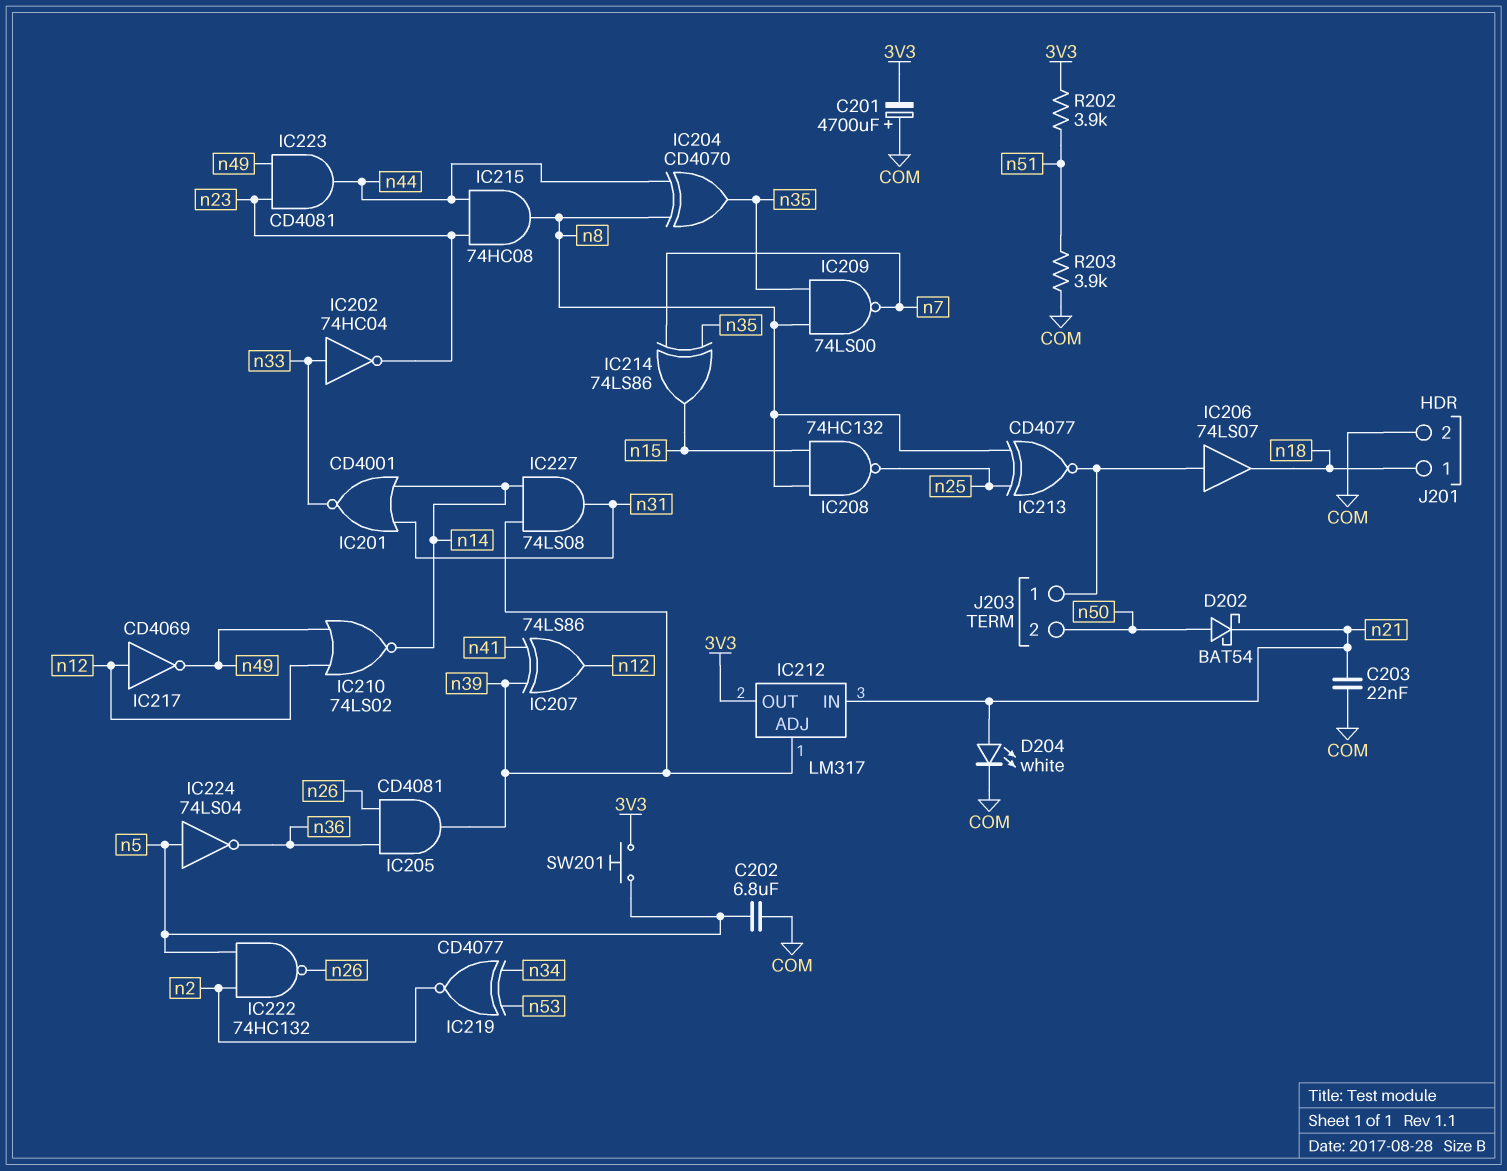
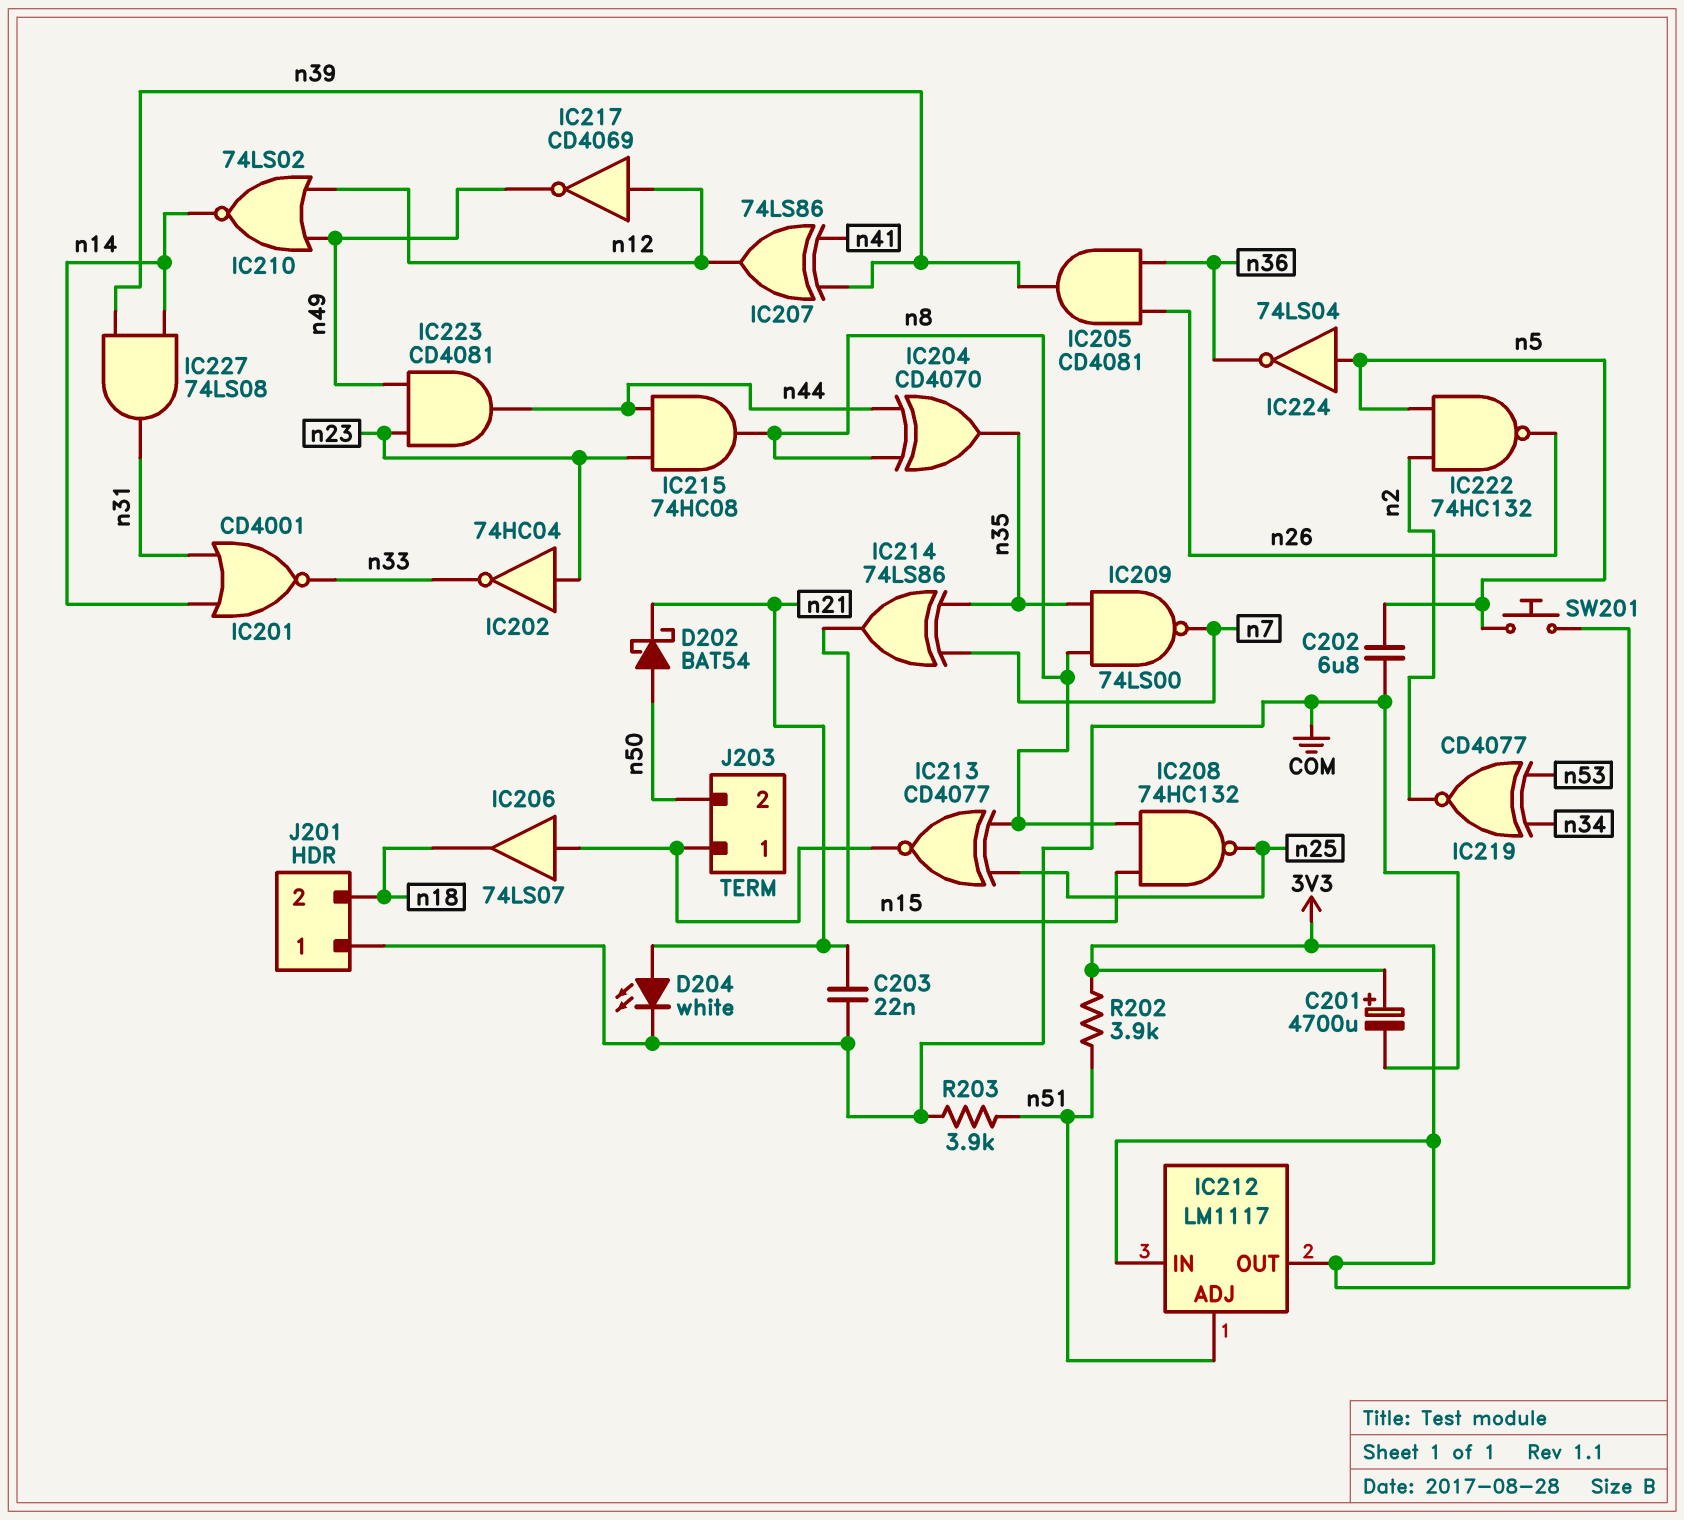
C201: 4700uF (plus COM, minus 3V3) -> 4700uF (plus 3V3, minus COM)
IC202: NOT 74HC04 (in n33, out n23) -> NOT 74HC04 (in n23, out n33)
IC212: LM317 -> LM1117
IC212 pin ADJ: n39 -> n51
IC212 pin IN: n21 -> 3V3
J201 pin 1: n18 -> COM
J201 pin 2: COM -> n18

